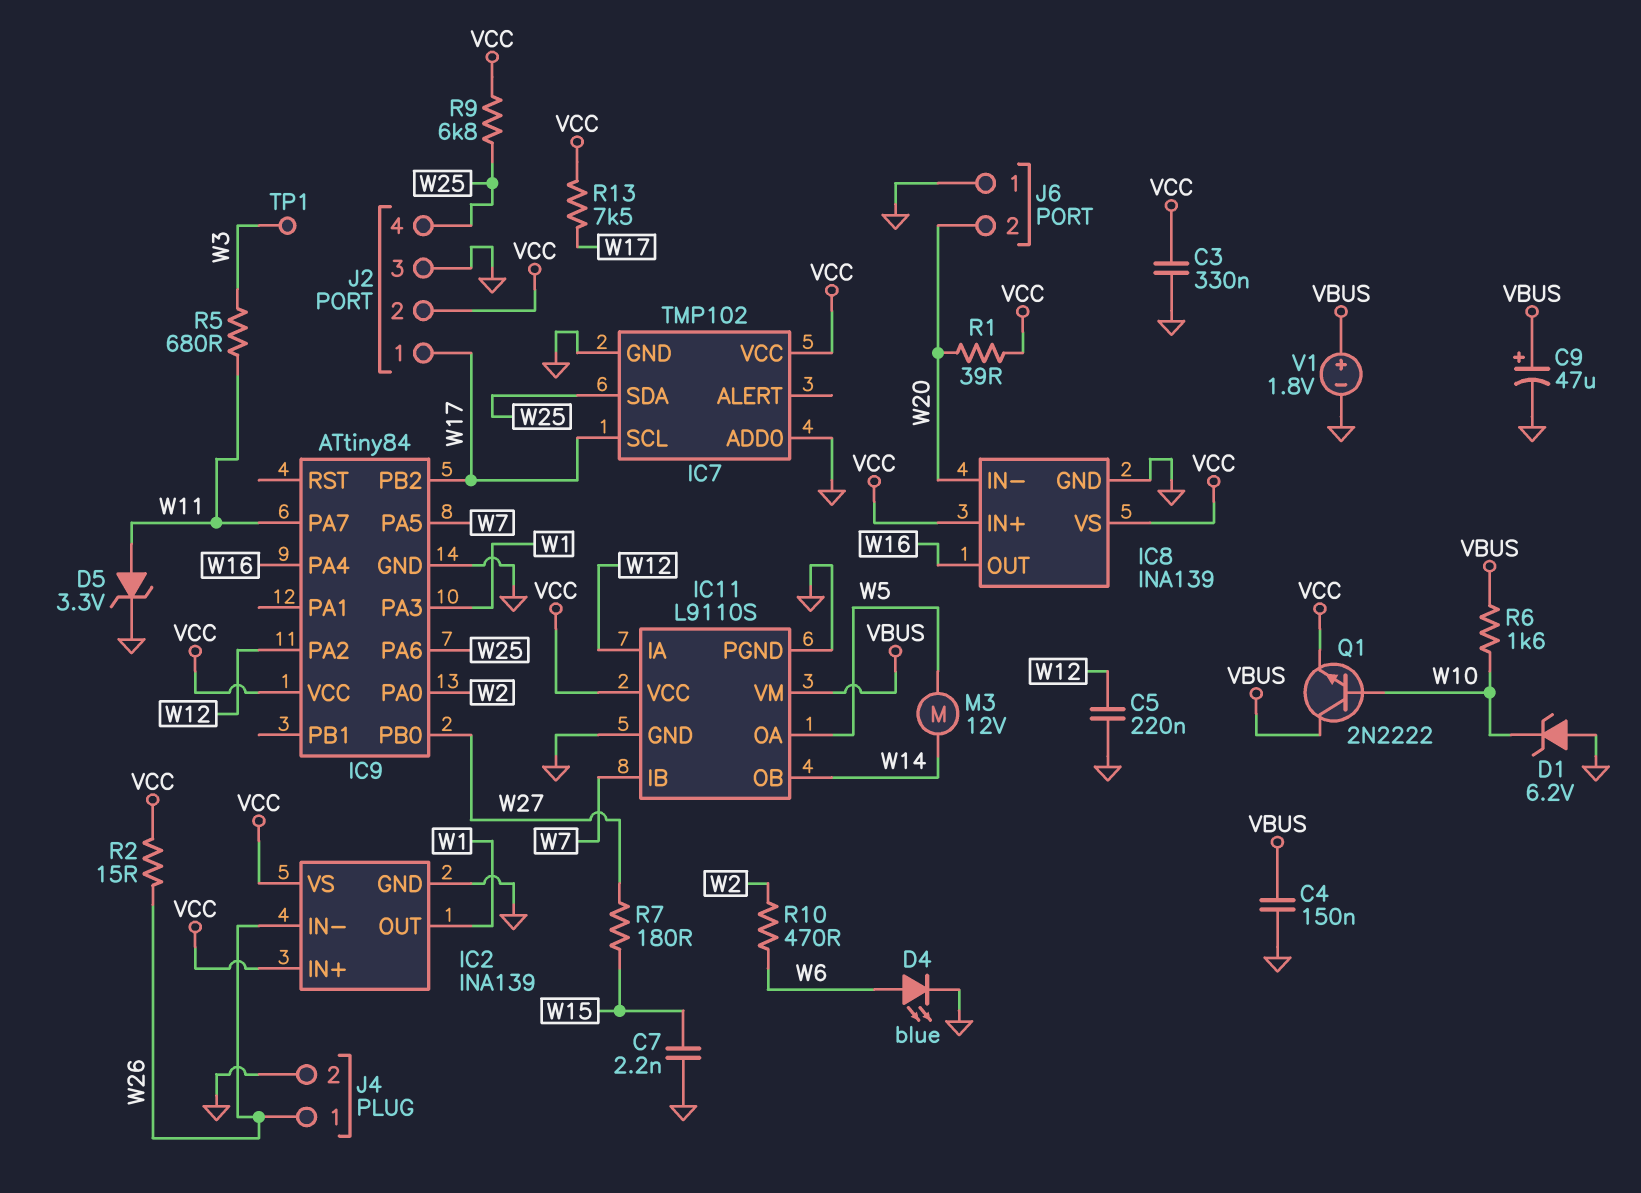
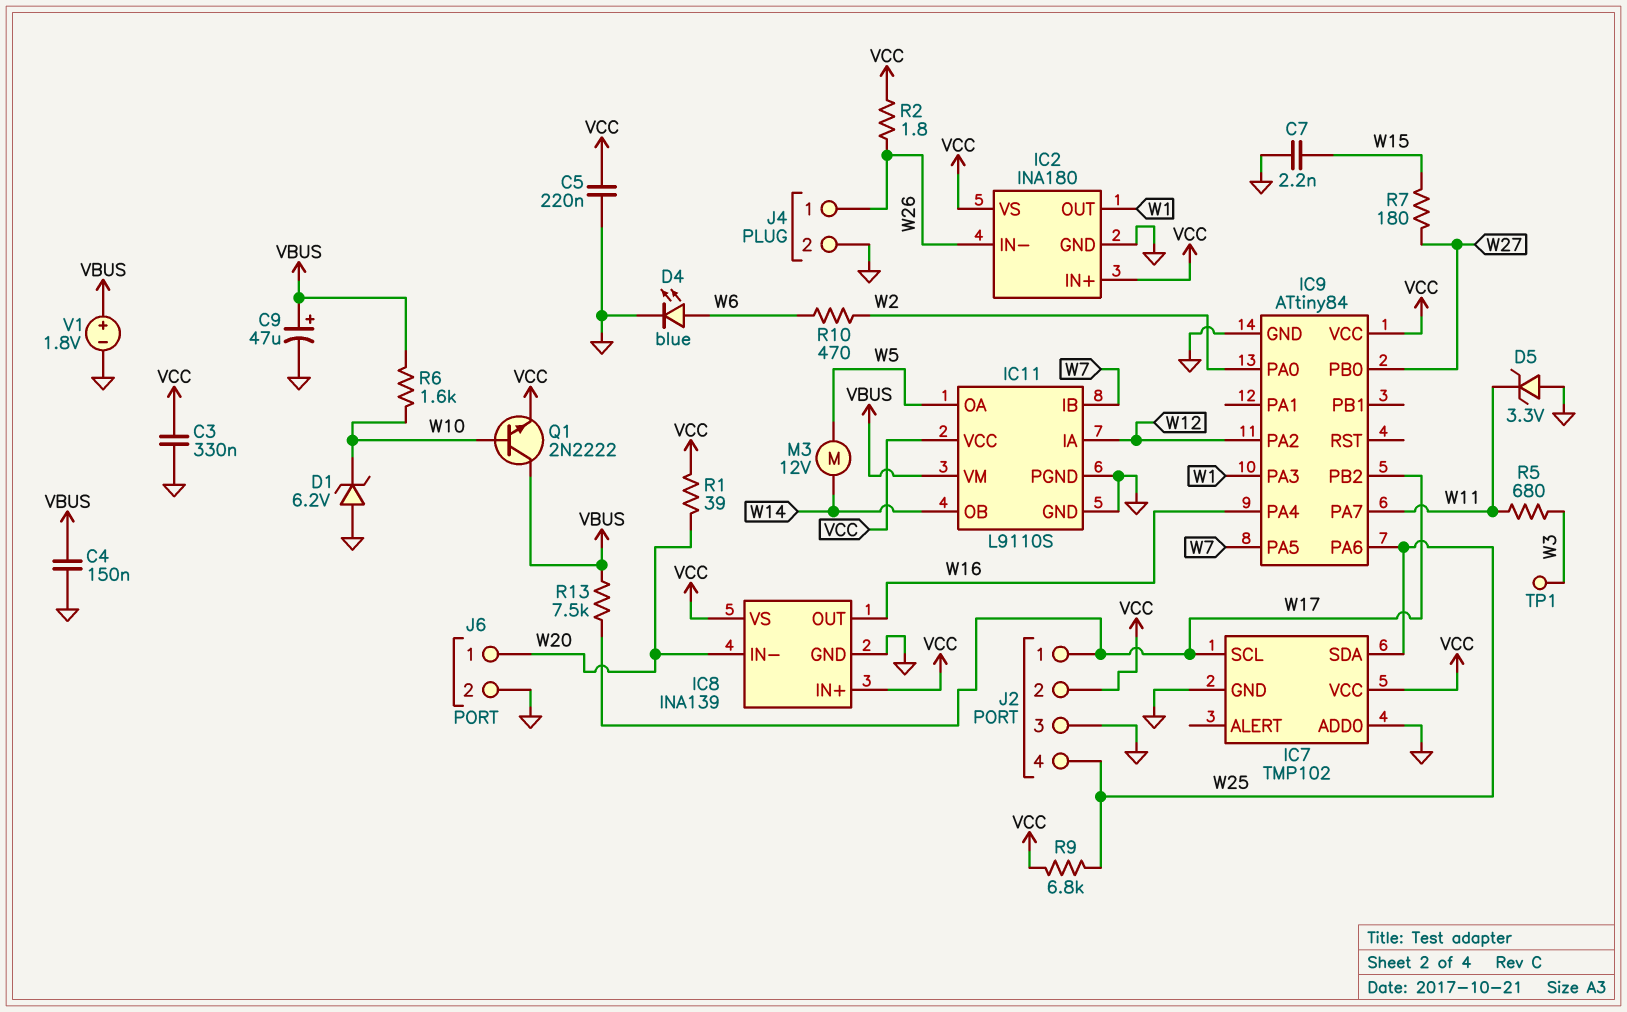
C5: 220nF (GND, W12) -> 220nF (GND, VCC)
D5: zener 3.3V (A W11, K GND) -> zener 3.3V (A GND, K W11)
IC2: INA139 -> INA180
J6 pin 1: GND -> W20
J6 pin 2: W20 -> GND
R2: 15 (VCC, W26) -> 1.8 (VCC, W26)
R13: 7.5k (VCC, W17) -> 7.5k (VBUS, W17)

